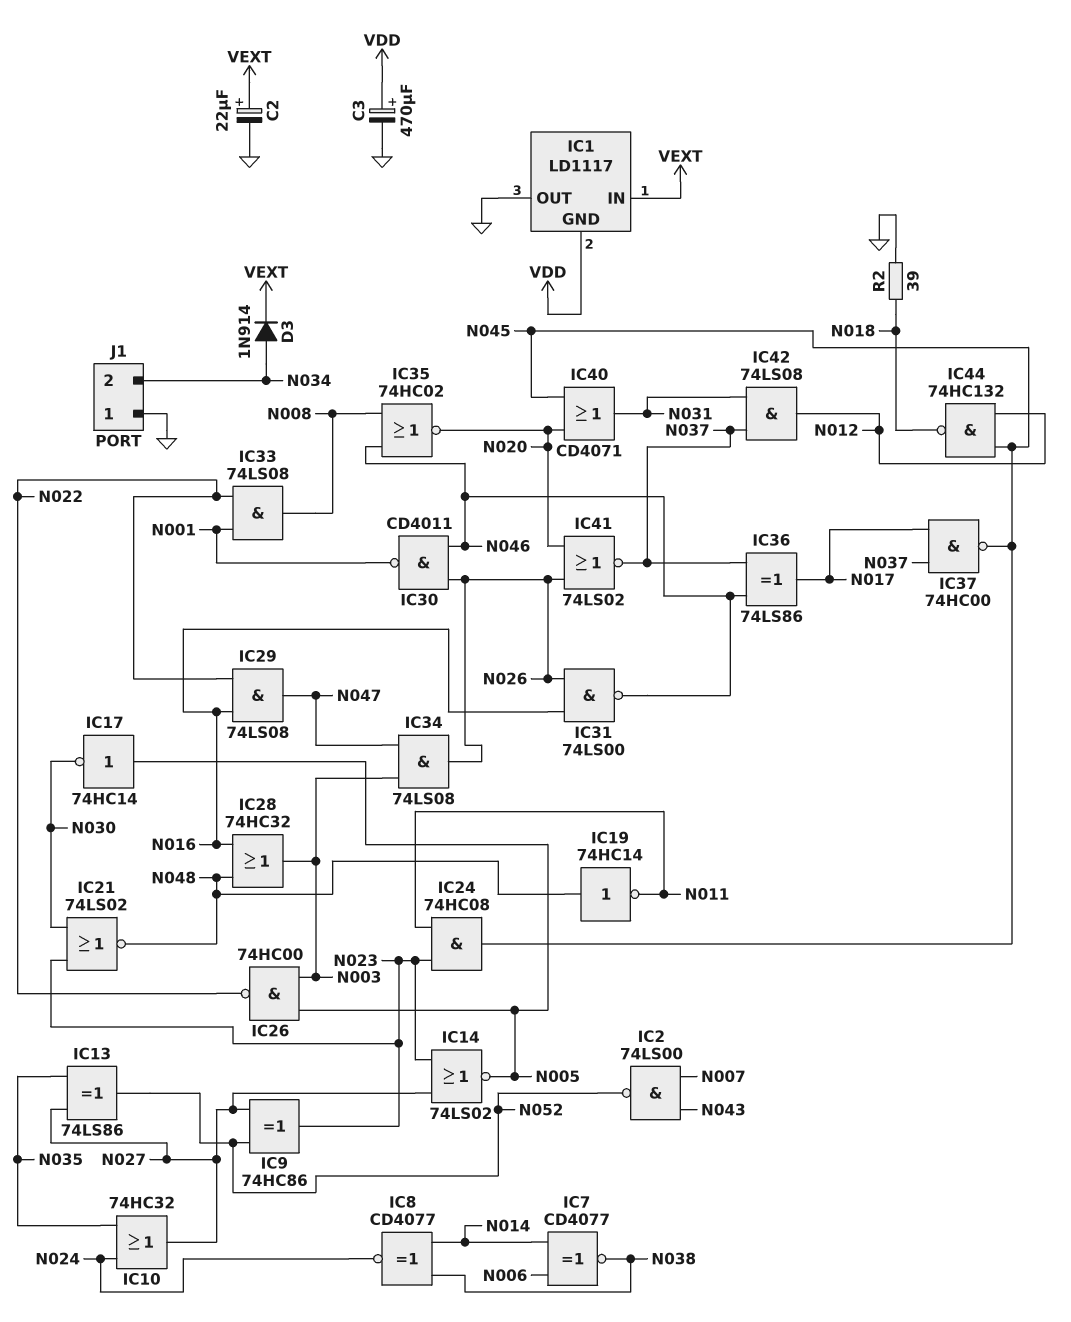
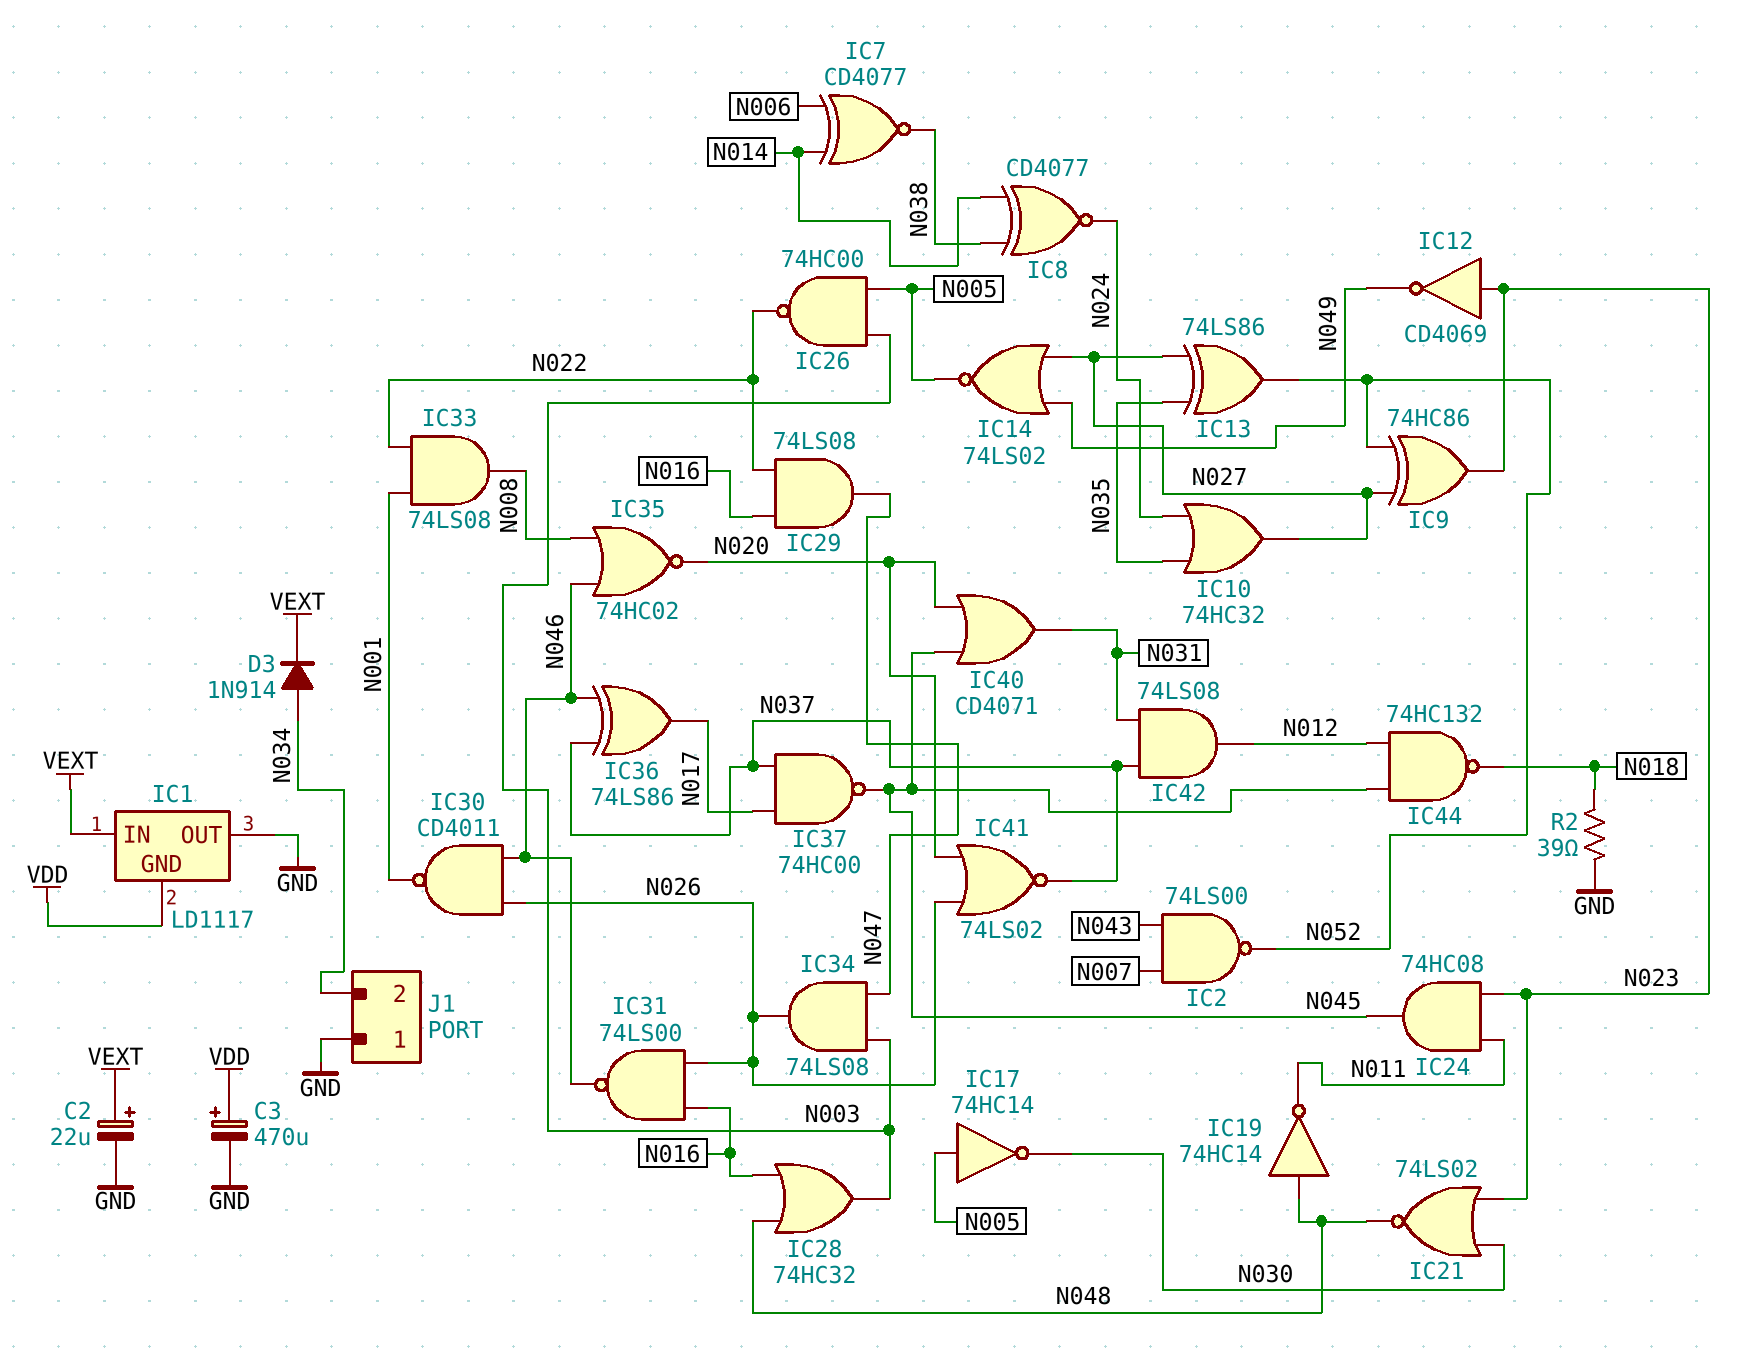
IC12: none -> NOT CD4069 (in N023, out N049)
IC14: NOR 74LS02 (in N023, in N027, out N005) -> NOR 74LS02 (in N027, in N049, out N005)

